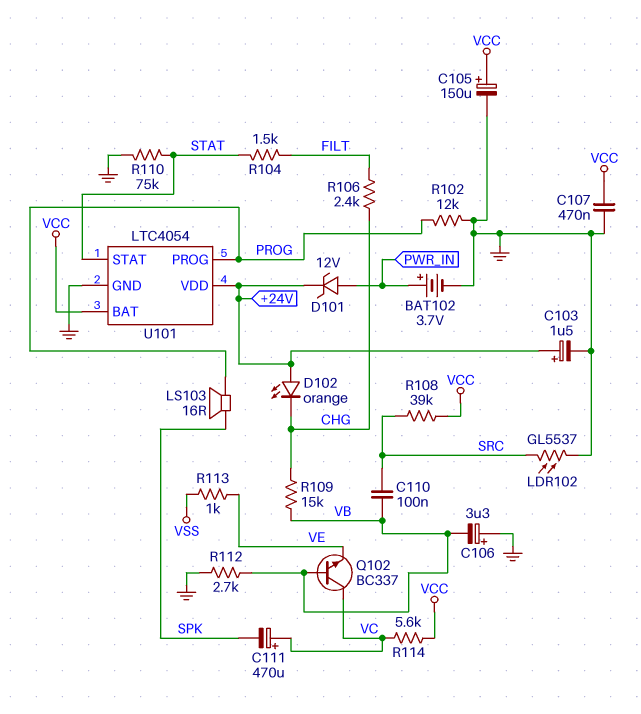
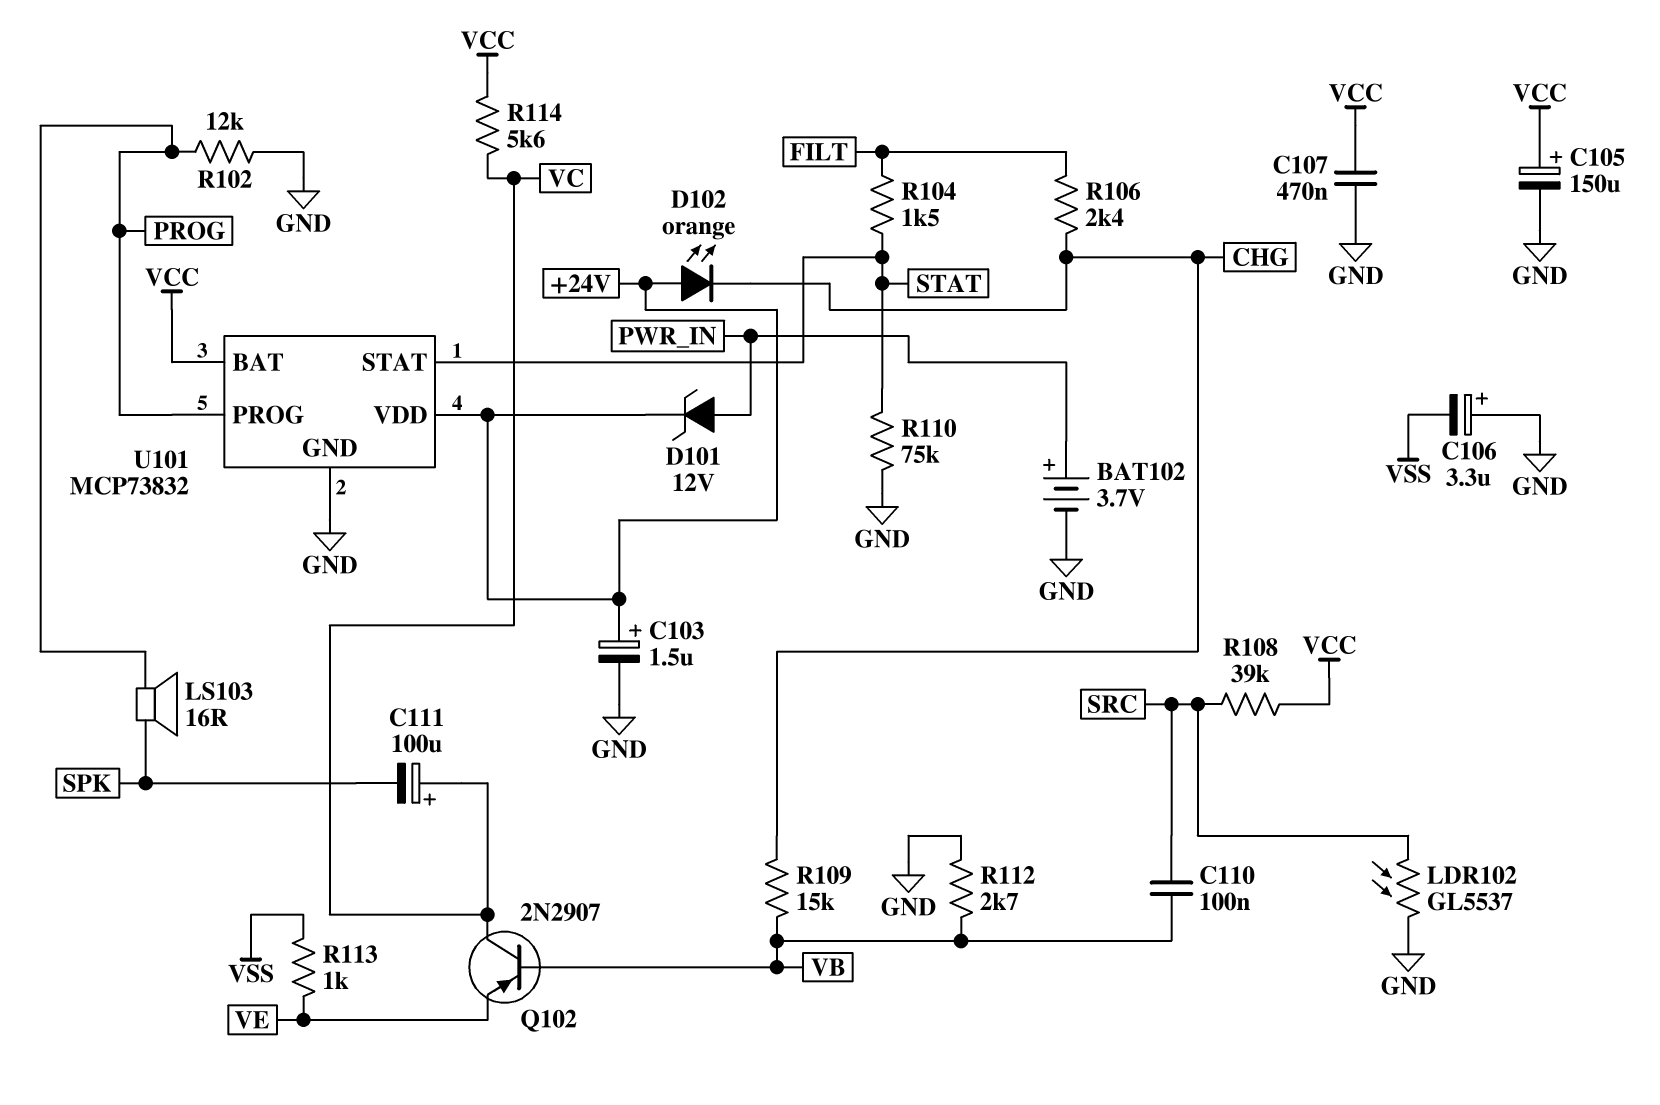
C106: 3.3uF (plus GND, minus VB) -> 3.3uF (plus GND, minus VSS)
C111: 470uF (plus VC, minus SPK) -> 100uF (plus VC, minus SPK)
Q102: NPN BC337 (B VB, C VC, E VE) -> PNP 2N2907 (B VB, C VC, E VE)
U101: LTC4054 -> MCP73832

